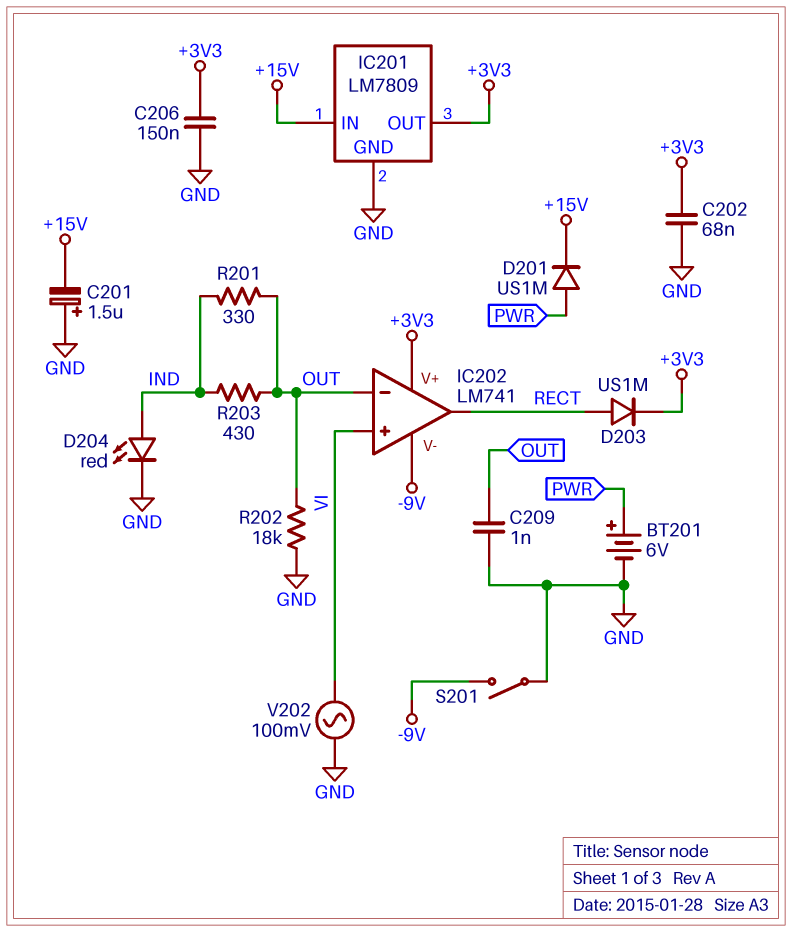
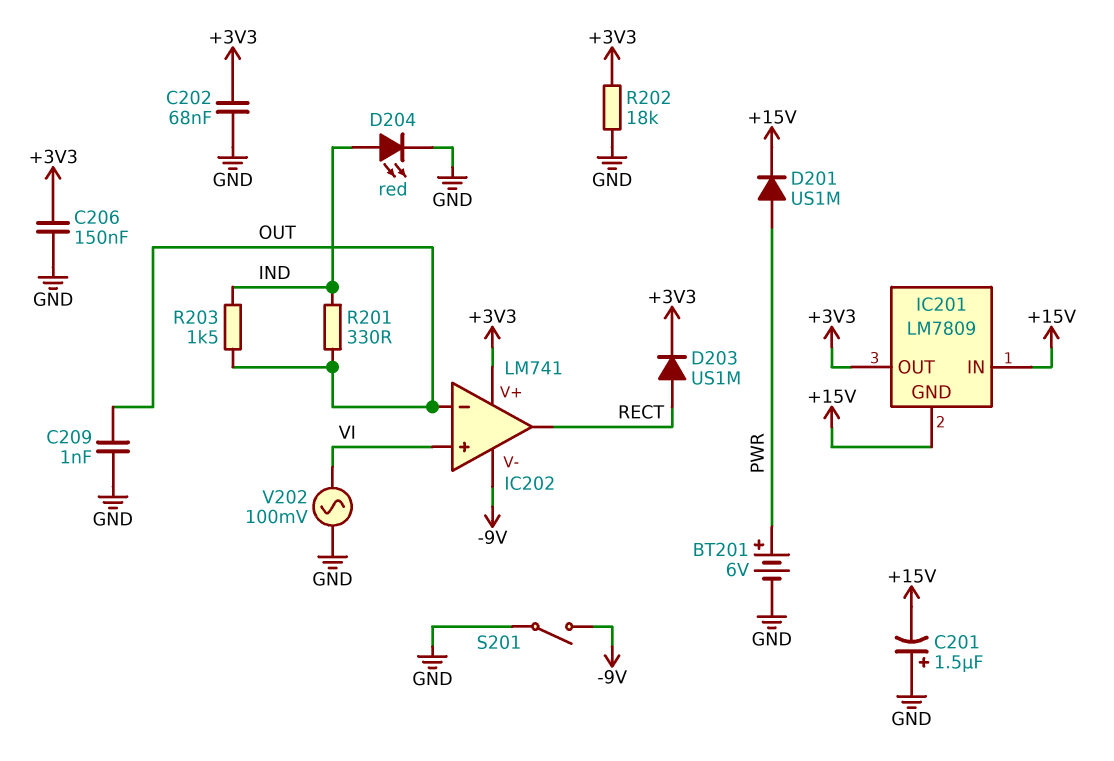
IC201 pin GND: GND -> +15V
R202: 18k (GND, OUT) -> 18k (+3V3, GND)
R203: 430 (IND, OUT) -> 1.5k (IND, OUT)

